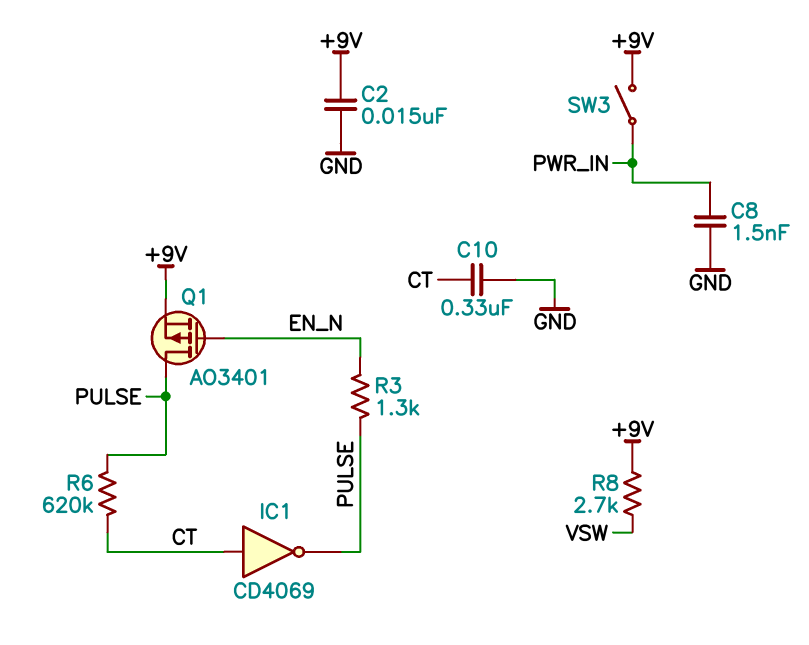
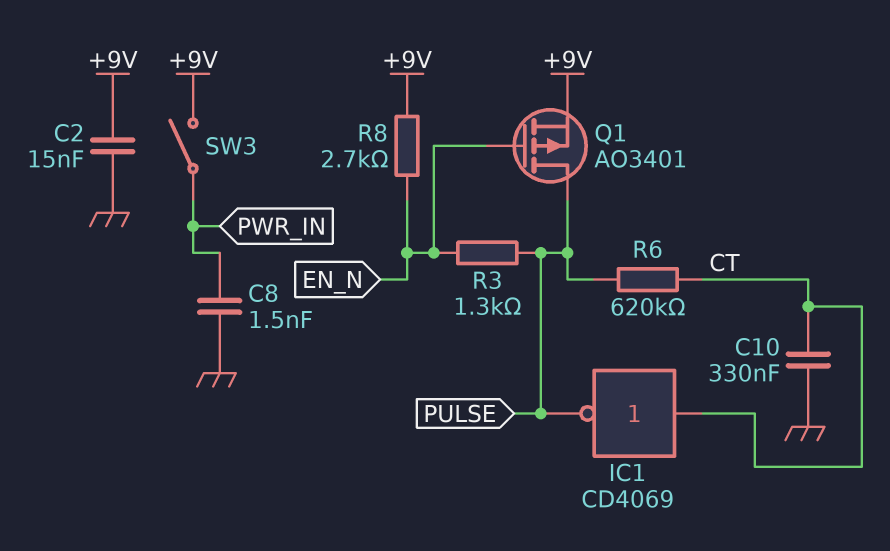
R8: 2.7k (+9V, VSW) -> 2.7k (+9V, EN_N)

